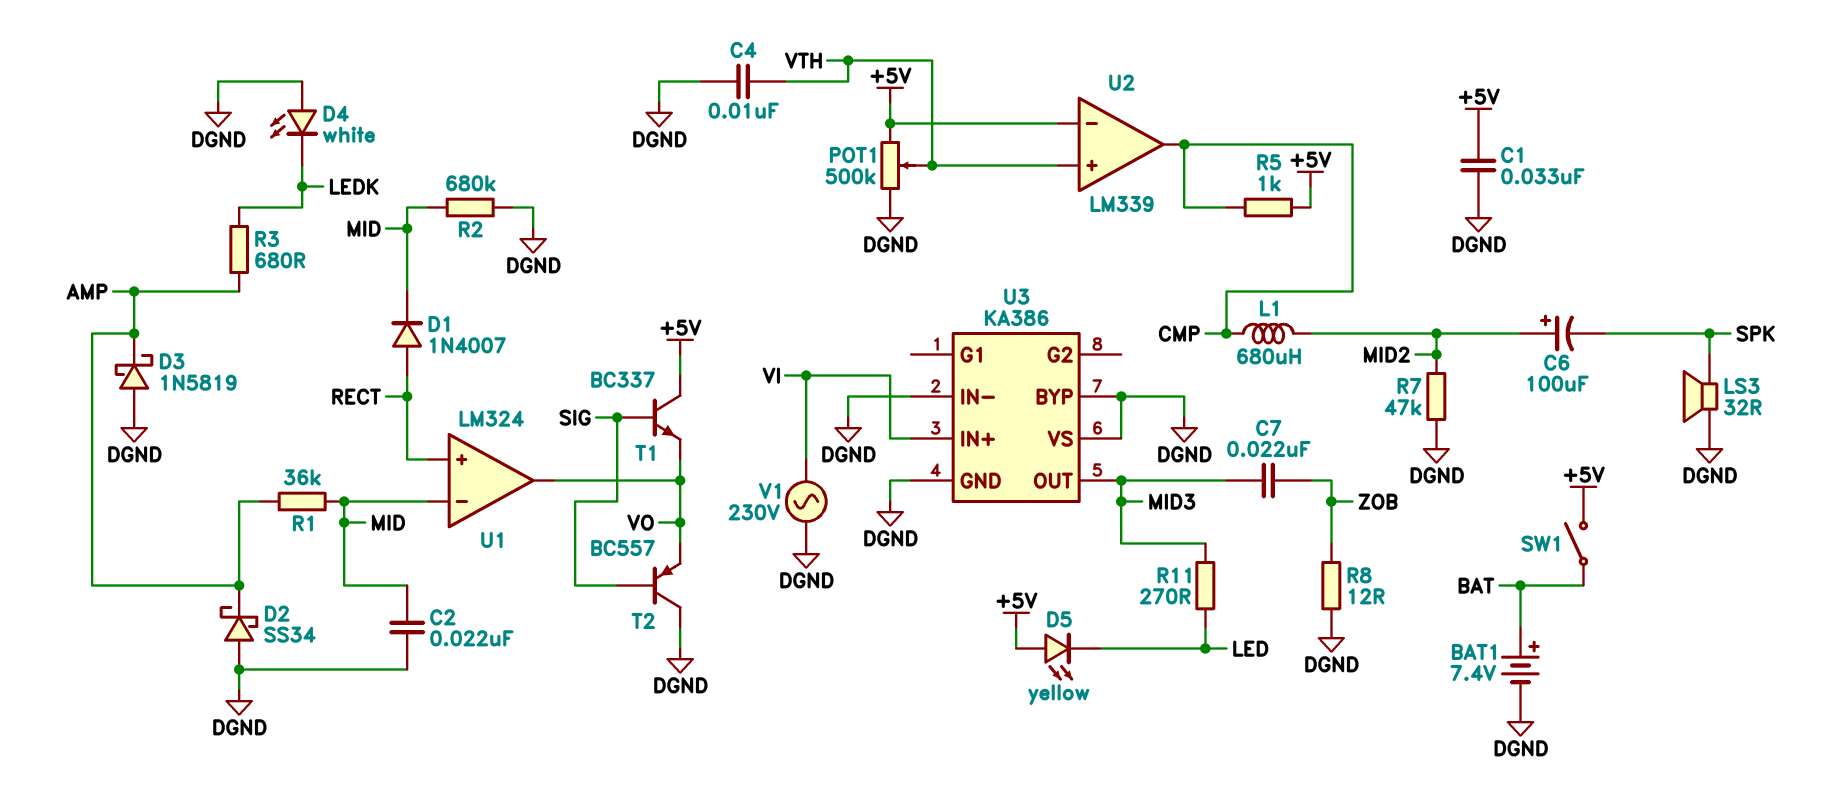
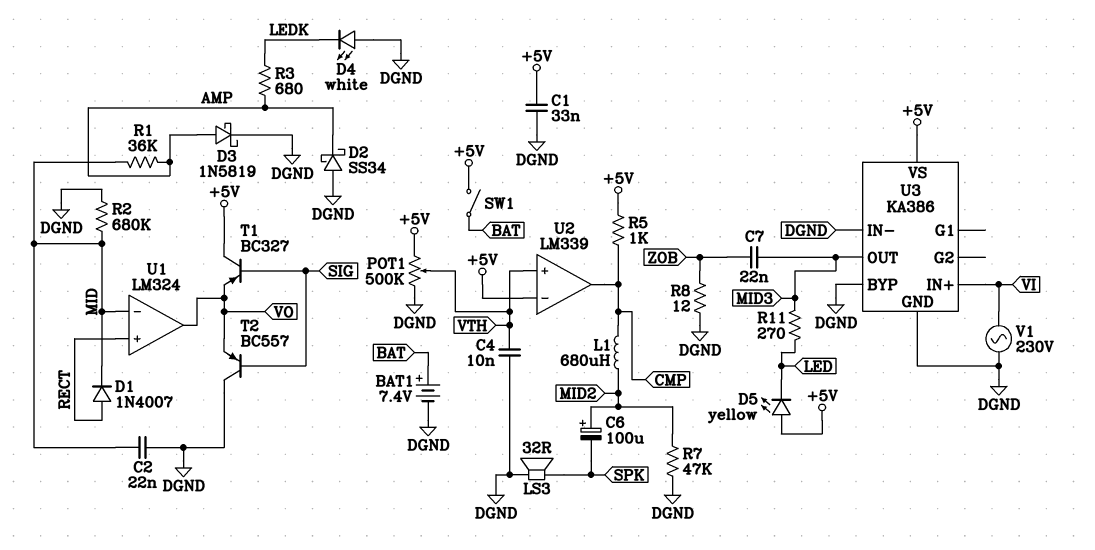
D3: schottky 1N5819 (A DGND, K AMP) -> schottky 1N5819 (A AMP, K DGND)
T1: NPN BC337 (B SIG, C +5V, E VO) -> PNP BC327 (B SIG, C +5V, E VO)
U3 pin VS: DGND -> +5V

